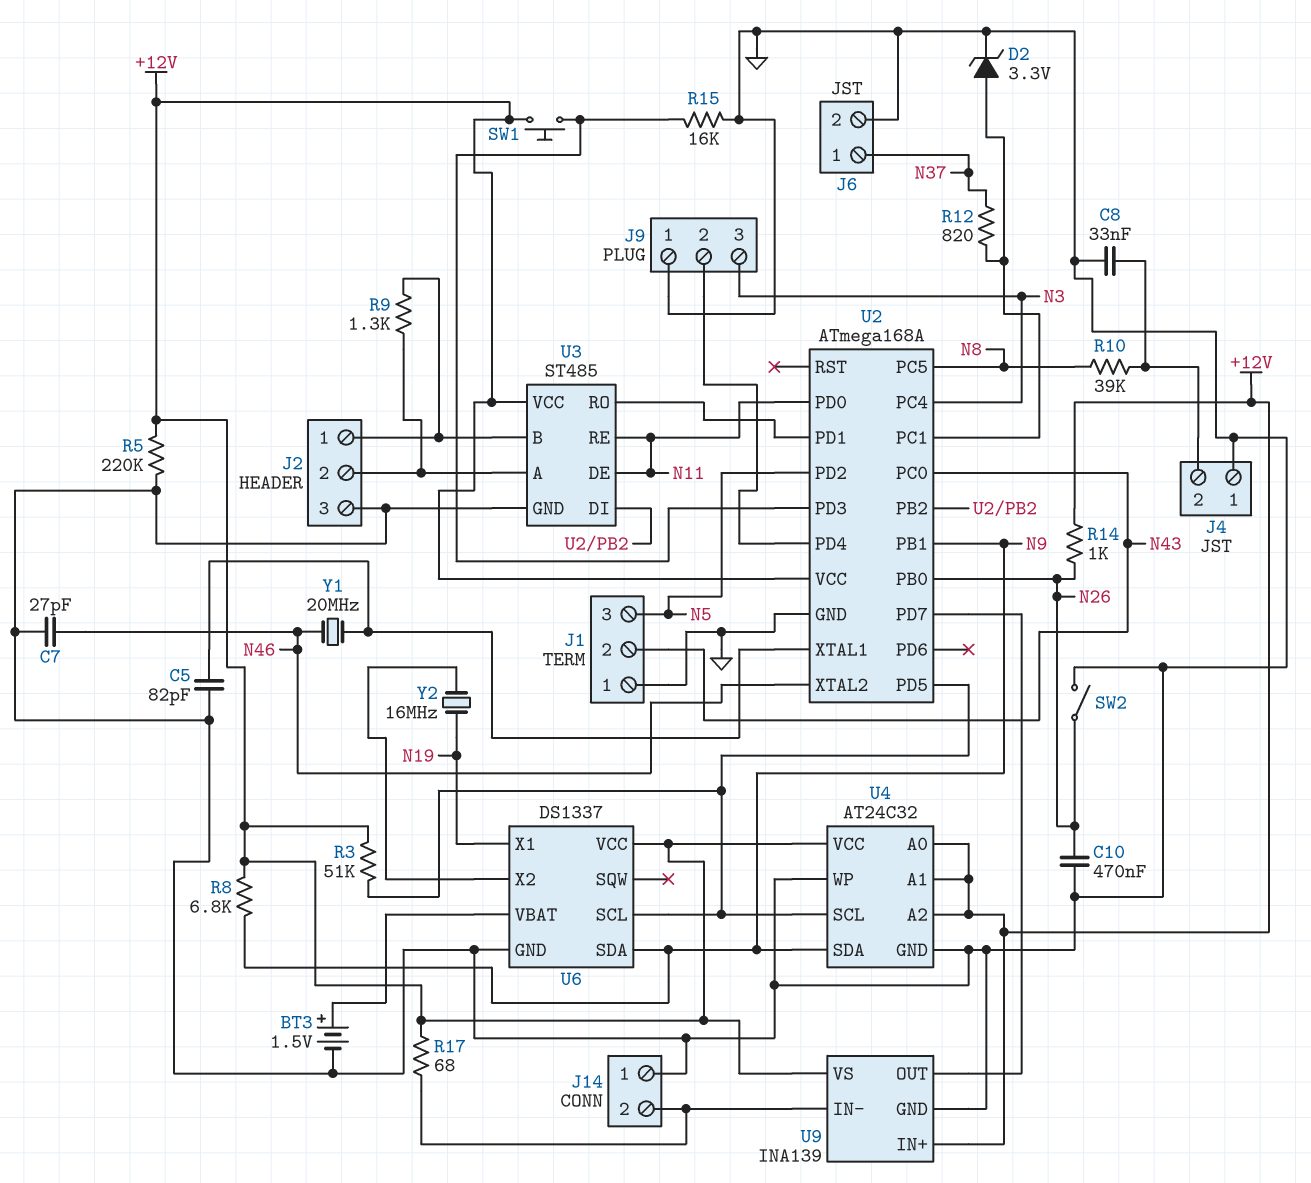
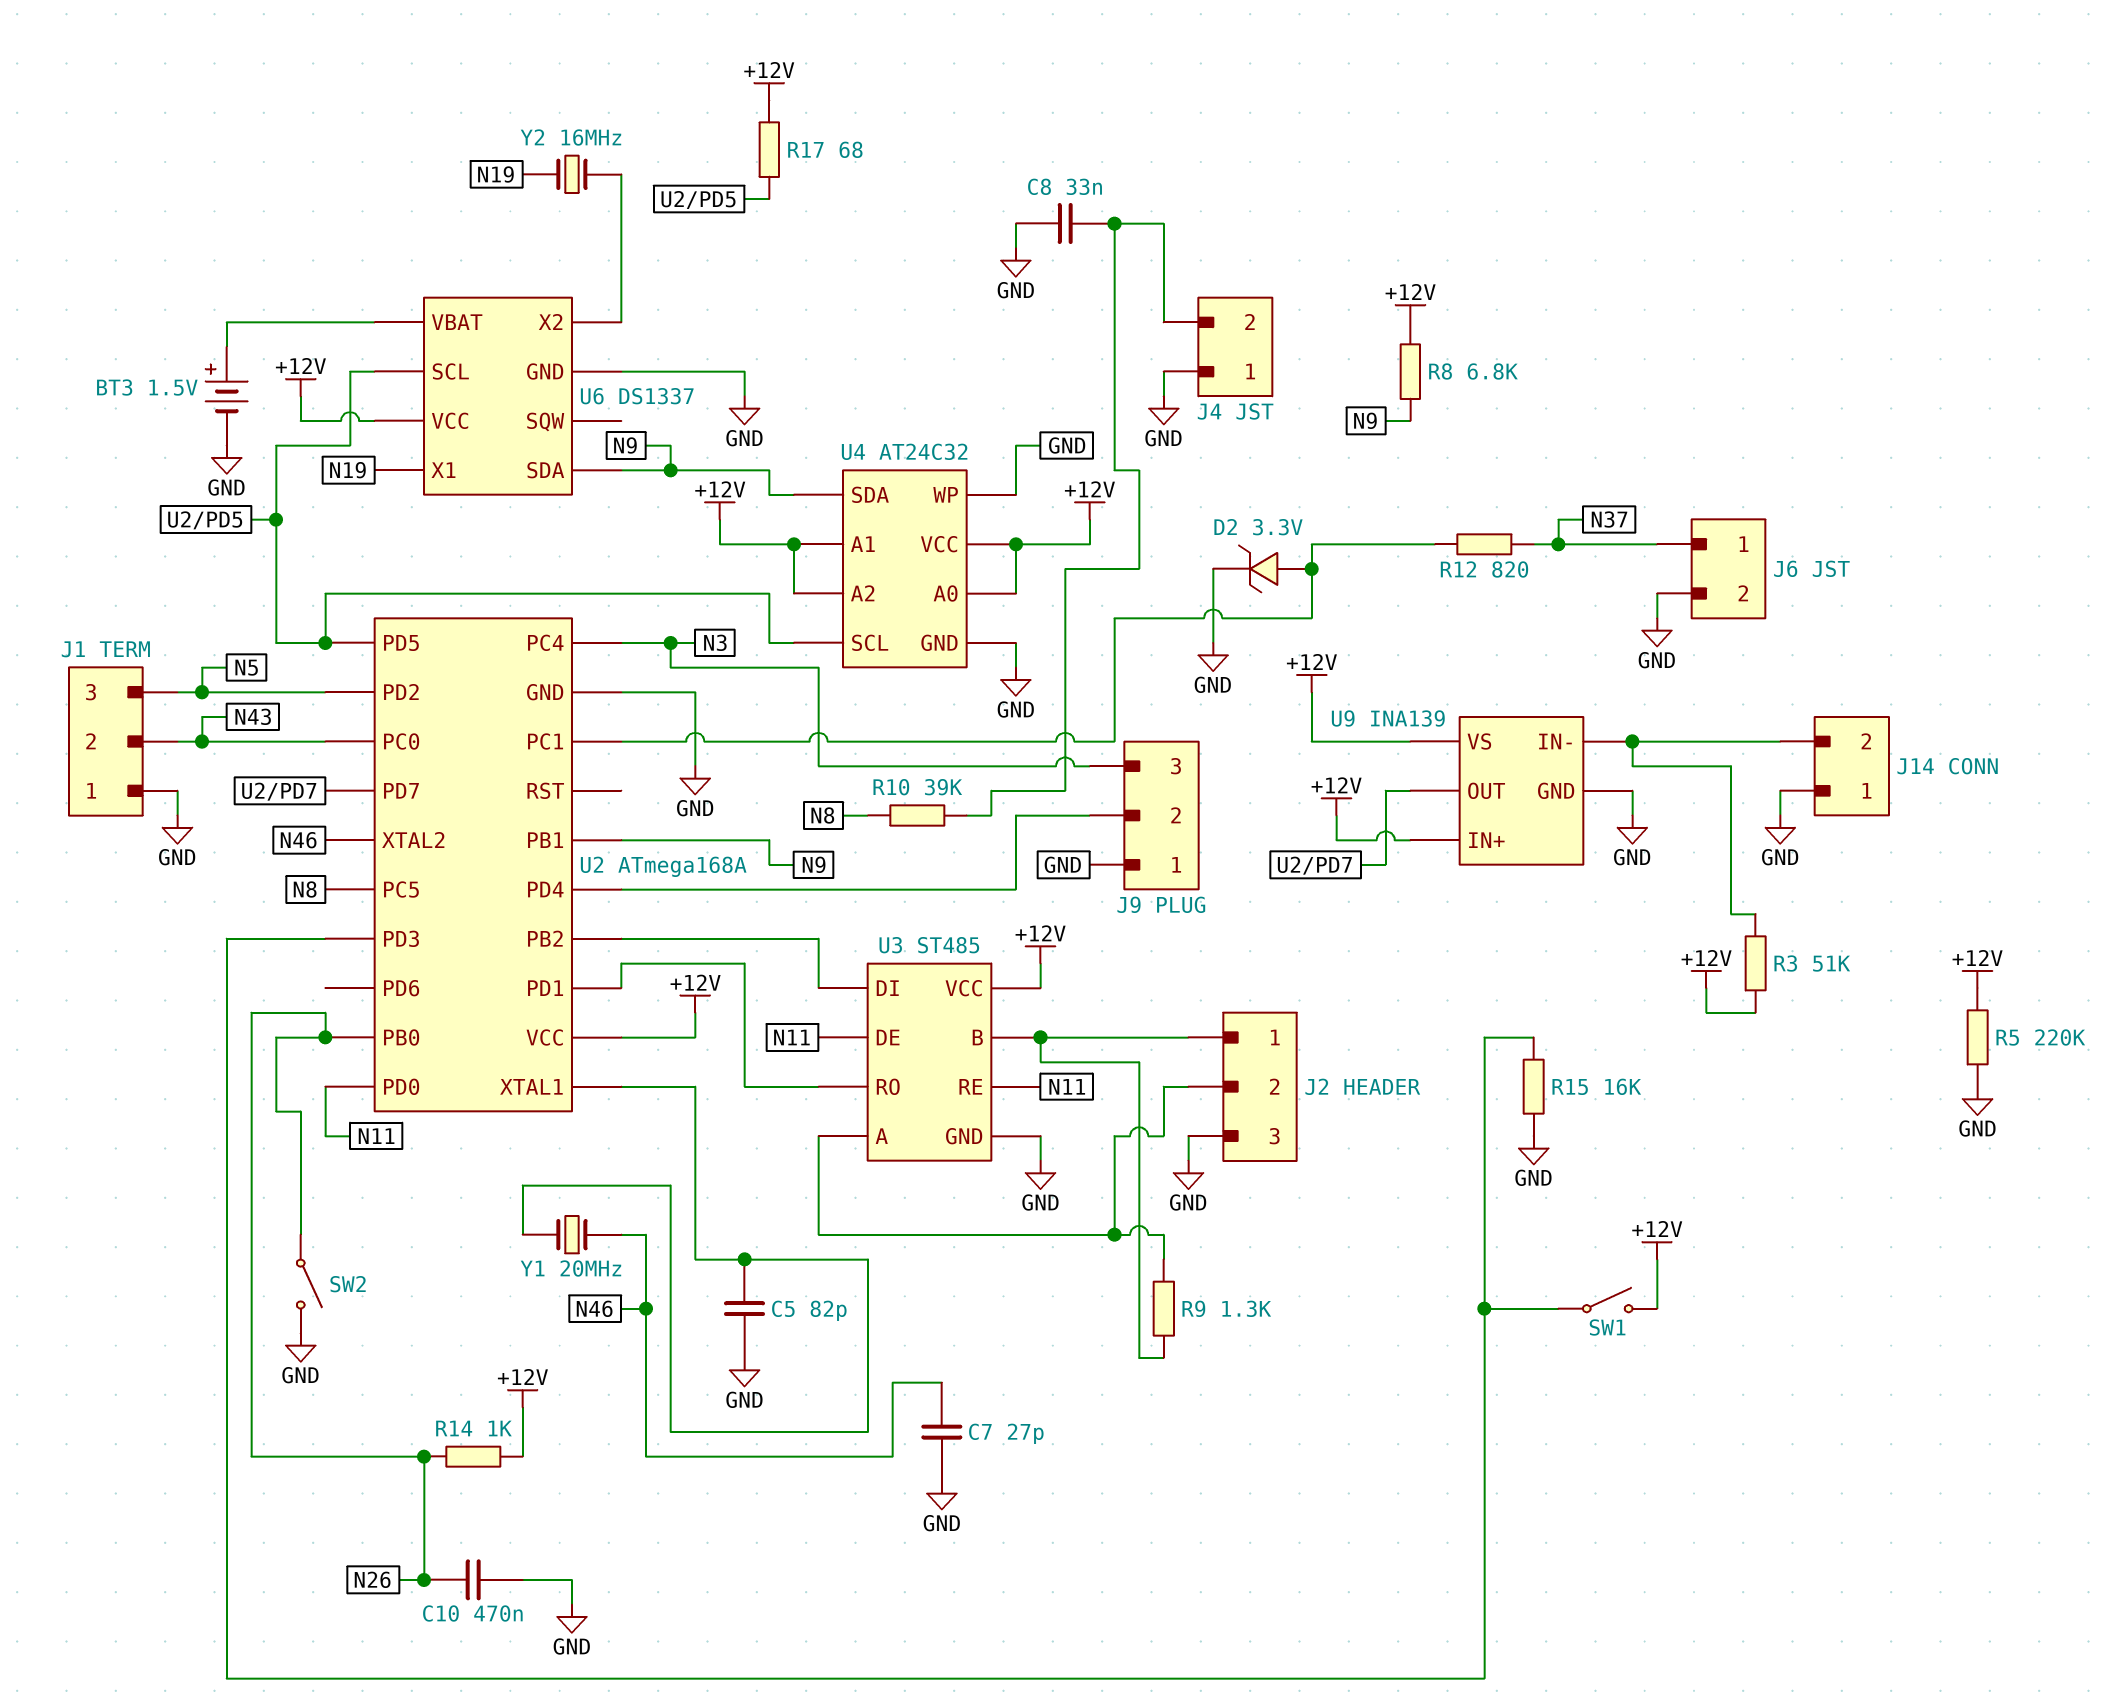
R3: 51k (+12V, U2/PD5) -> 51k (+12V, J14/2)
R17: 68 (+12V, J14/2) -> 68 (+12V, U2/PD5)
SW1: button (+12V, U2/PD3) -> switch (+12V, U2/PD3)

